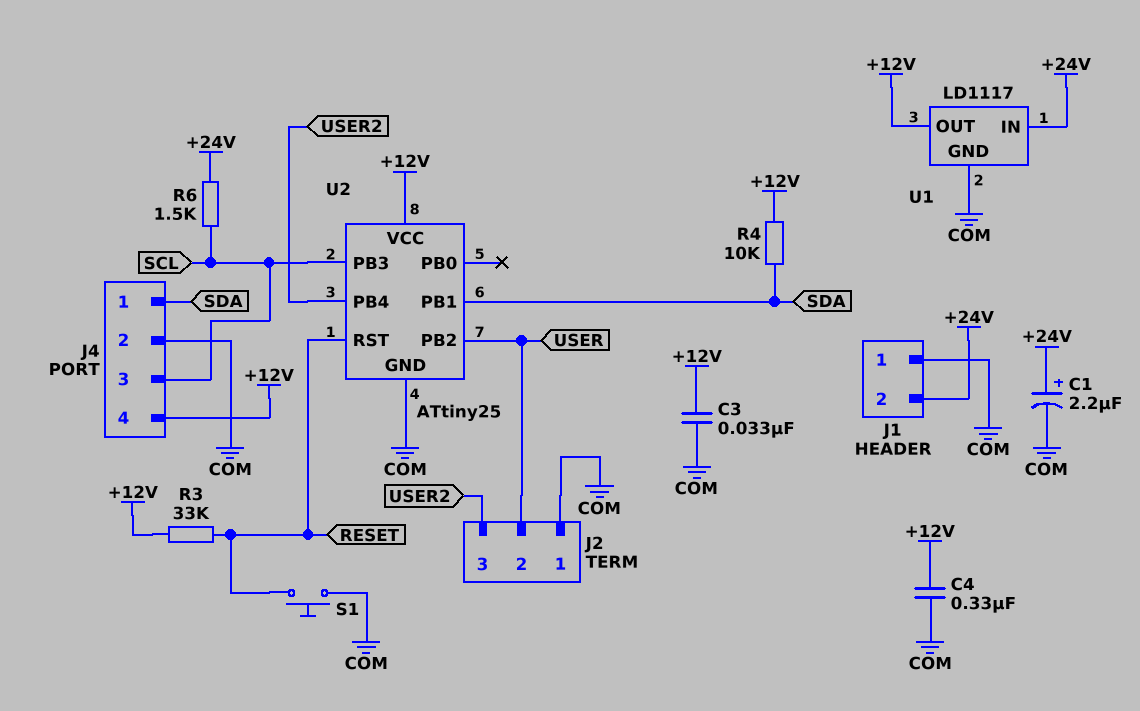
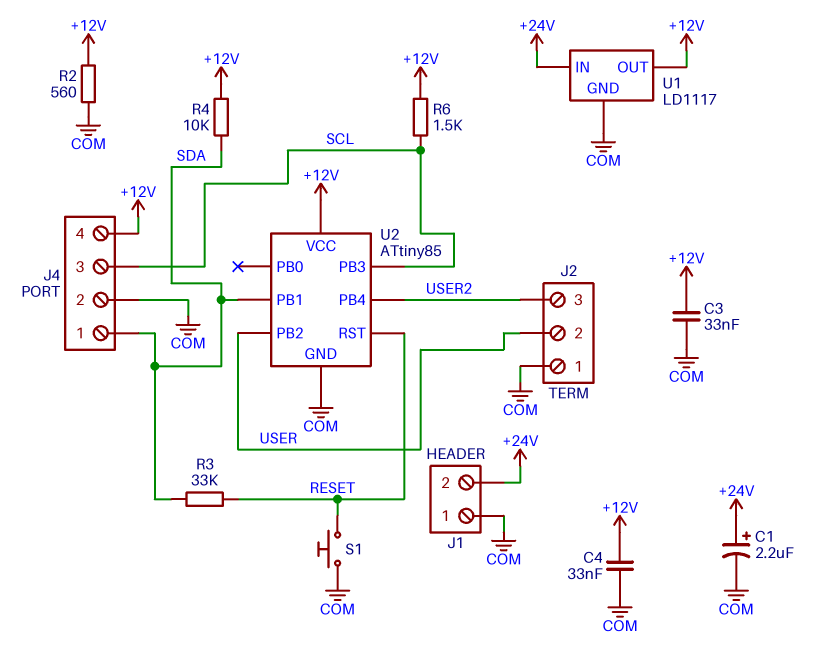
C4: 330nF (+12V, COM) -> 33nF (+12V, COM)
R2: none -> 560 (+12V, COM)
R3: 33k (+12V, RESET) -> 33k (RESET, SDA)
R6: 1.5k (+24V, SCL) -> 1.5k (+12V, SCL)
U2: ATtiny25 -> ATtiny85

